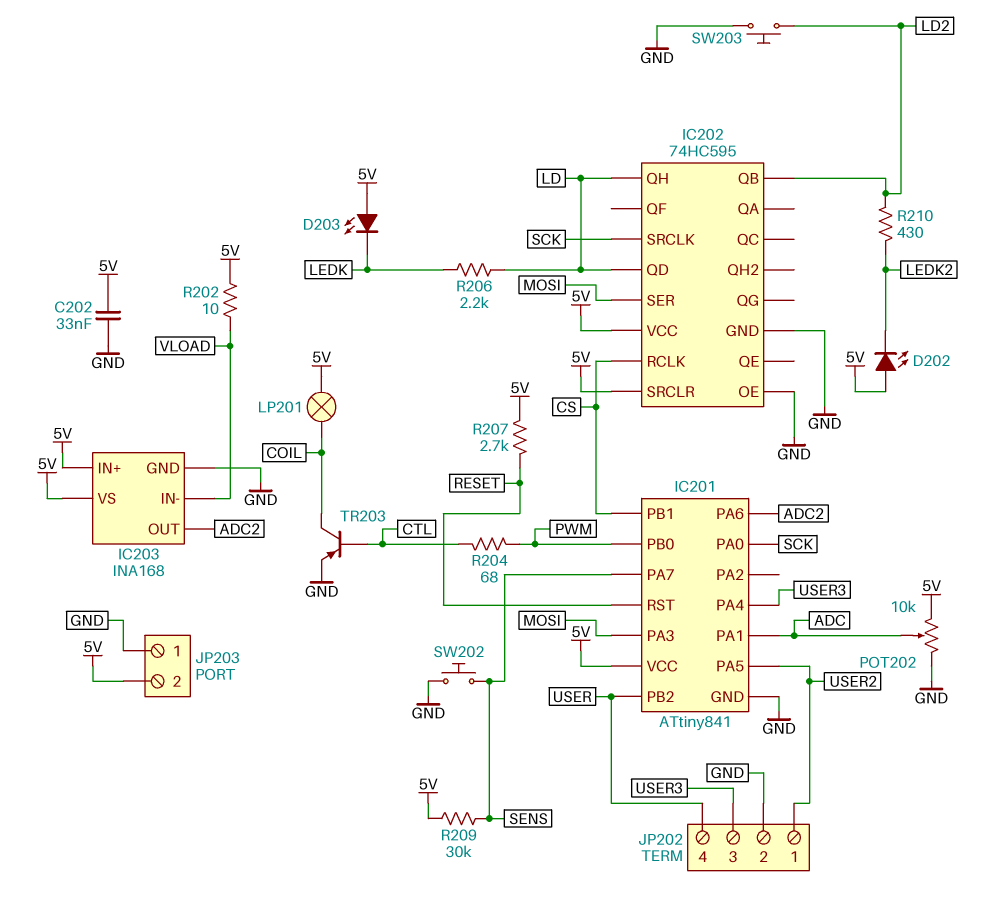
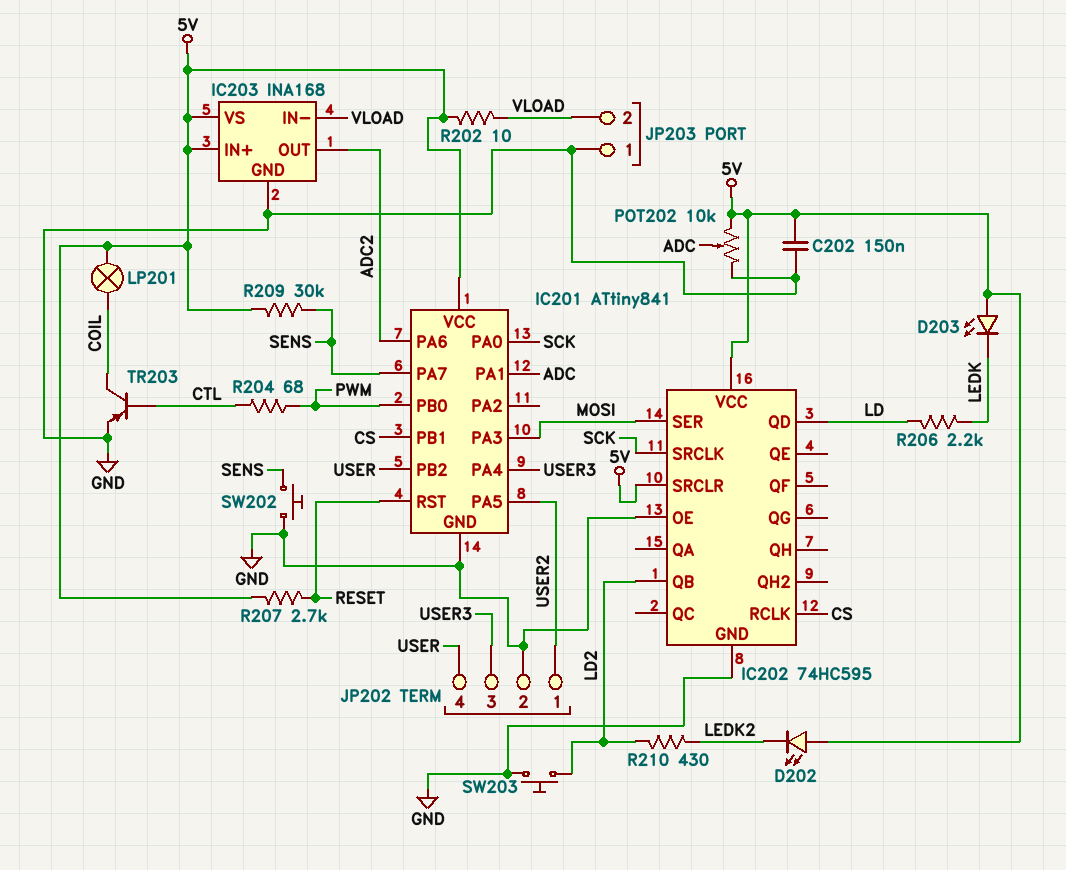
C202: 33nF (5V, GND) -> 150nF (5V, GND)
IC202 pin QH: LD -> none
JP203 pin 2: 5V -> VLOAD

